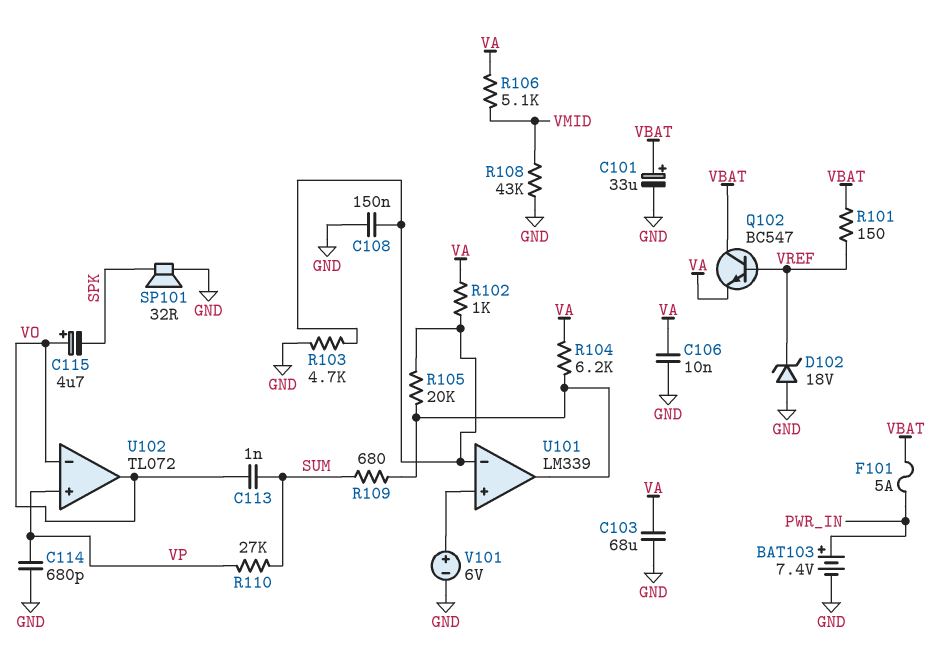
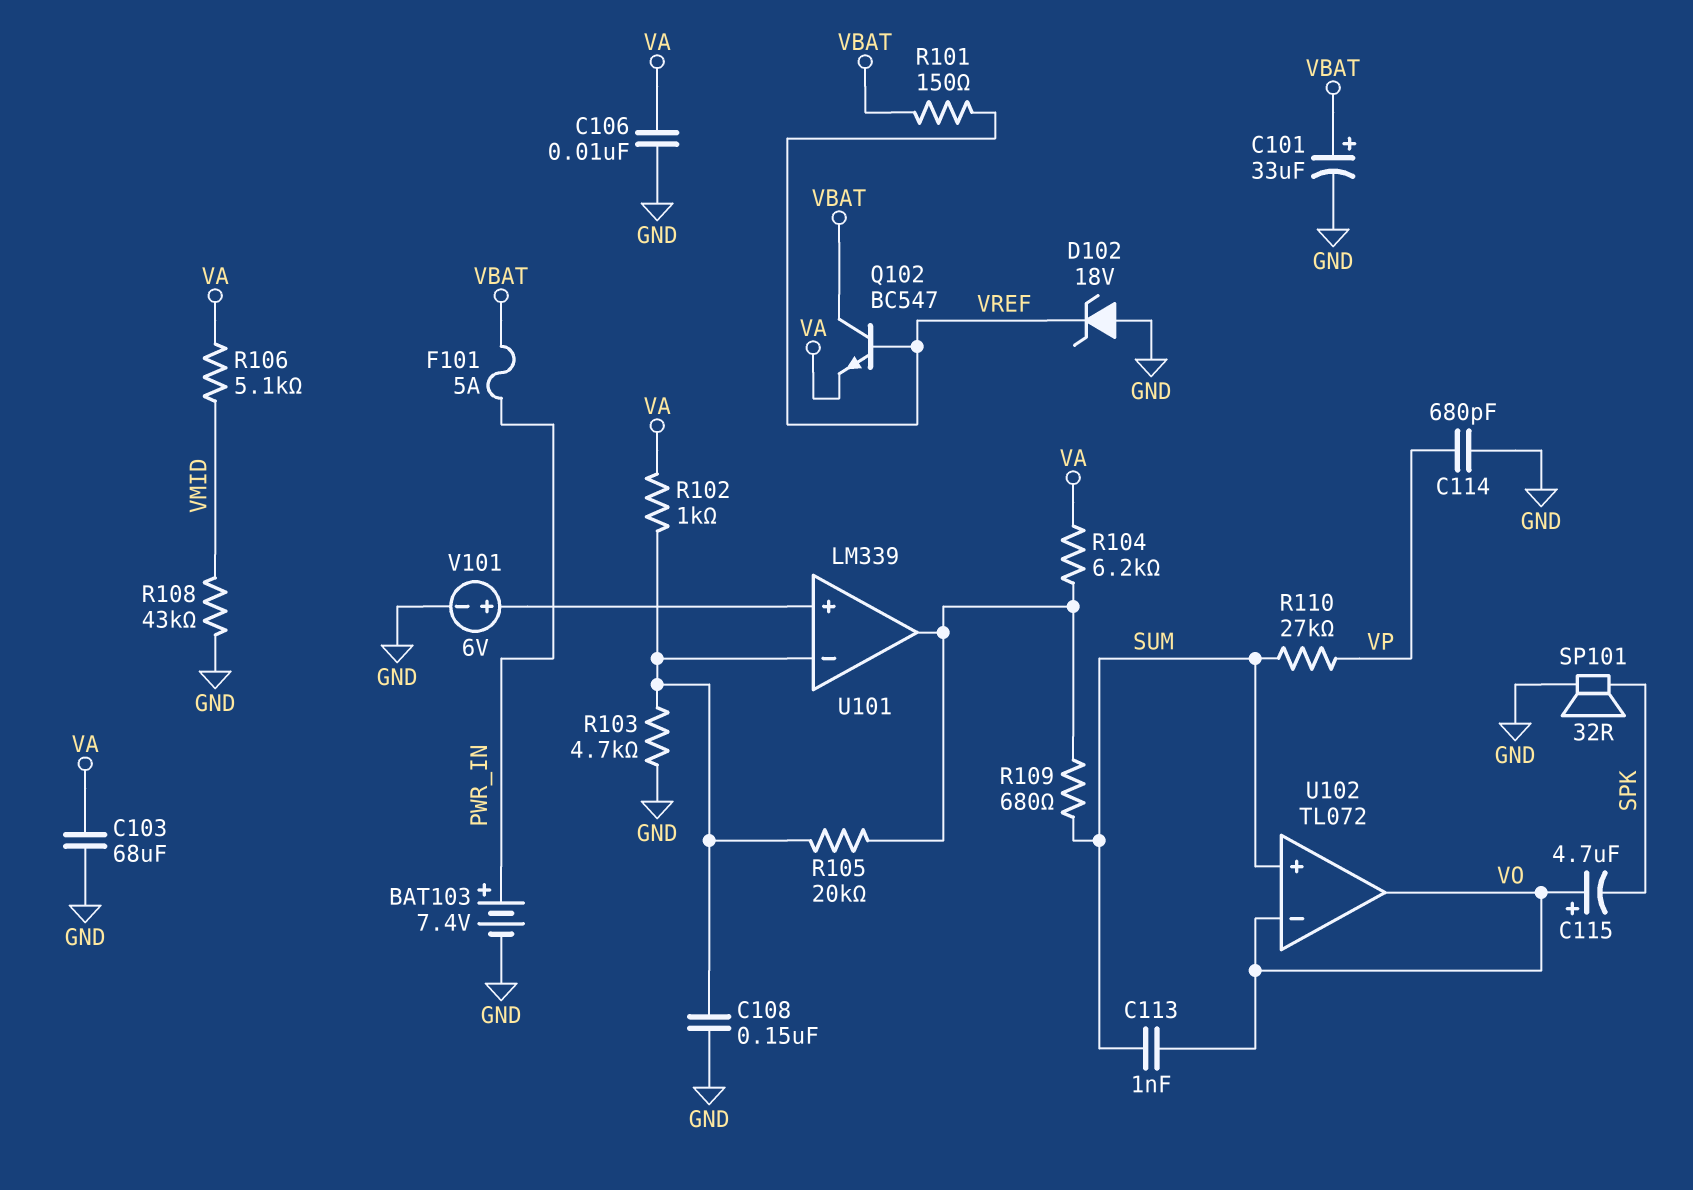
U102 pin in+: VP -> SUM

